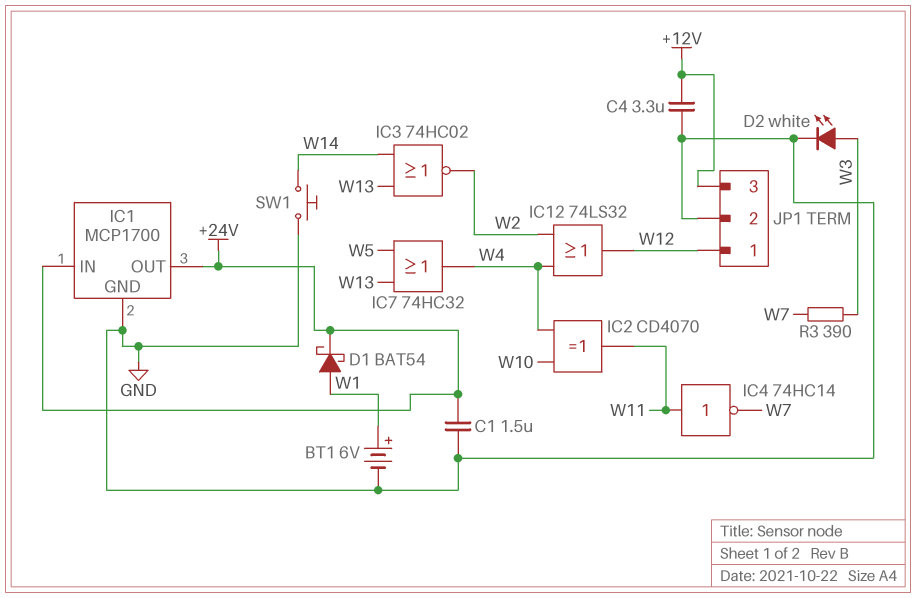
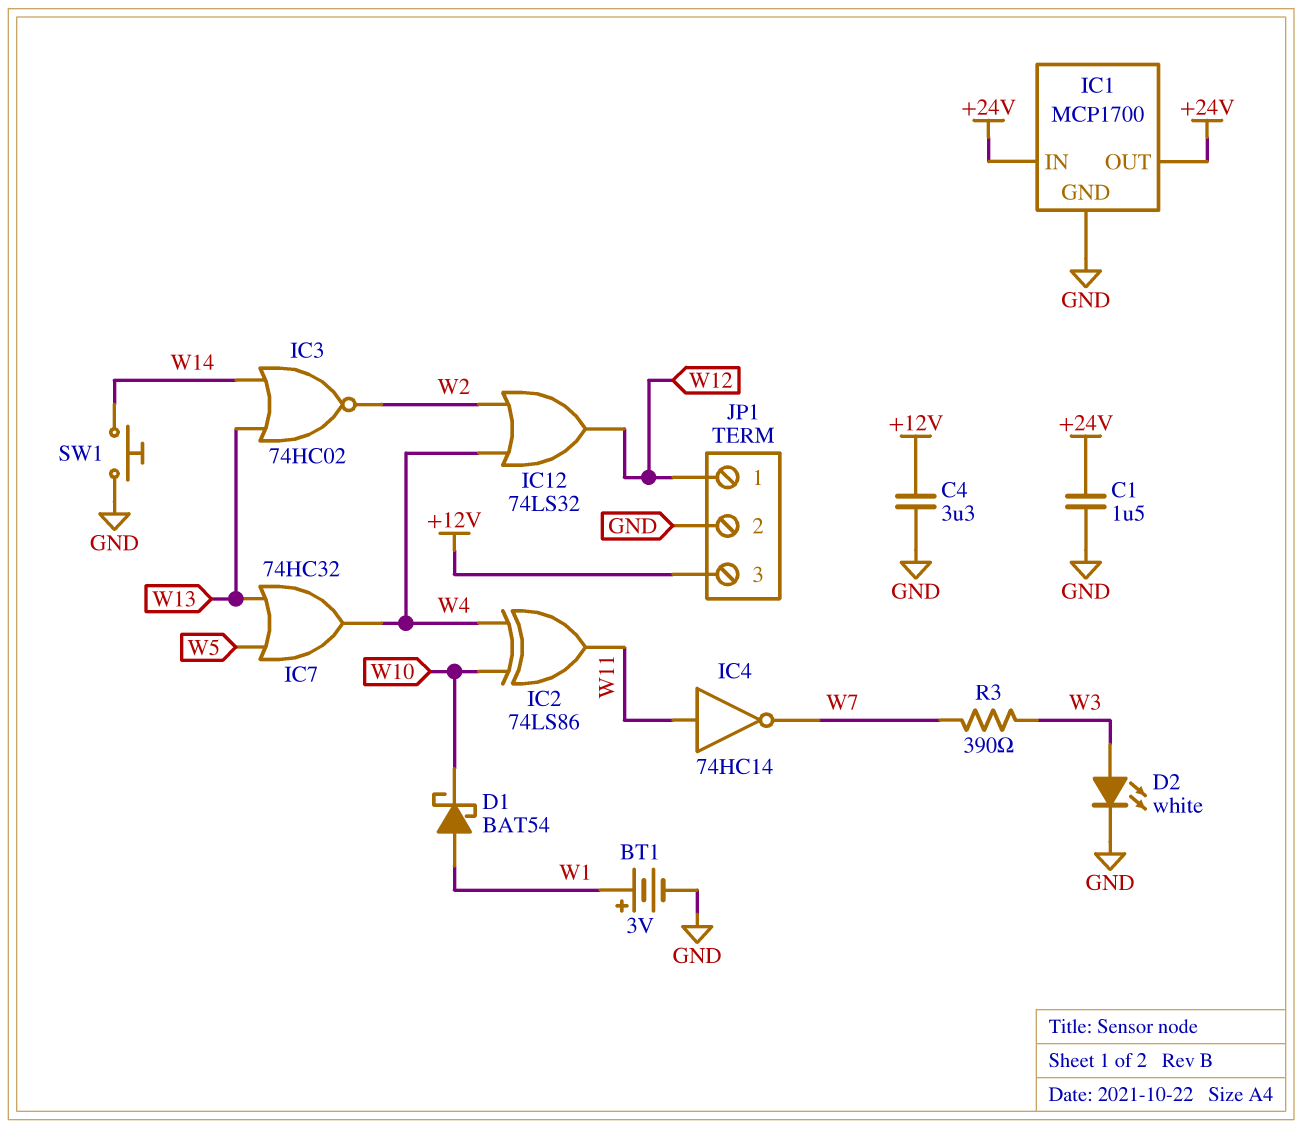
BT1: 6V (plus W1, minus GND) -> 3V (plus W1, minus GND)
D1: schottky BAT54 (A W1, K +24V) -> schottky BAT54 (A W1, K W10)
IC2: XOR CD4070 (in W4, in W10, out W11) -> XOR 74LS86 (in W4, in W10, out W11)

